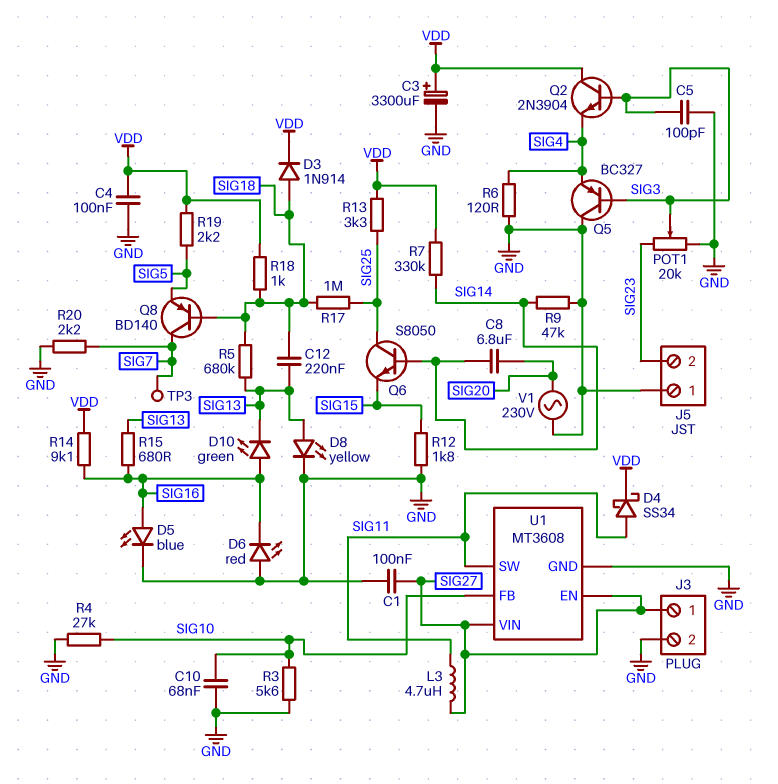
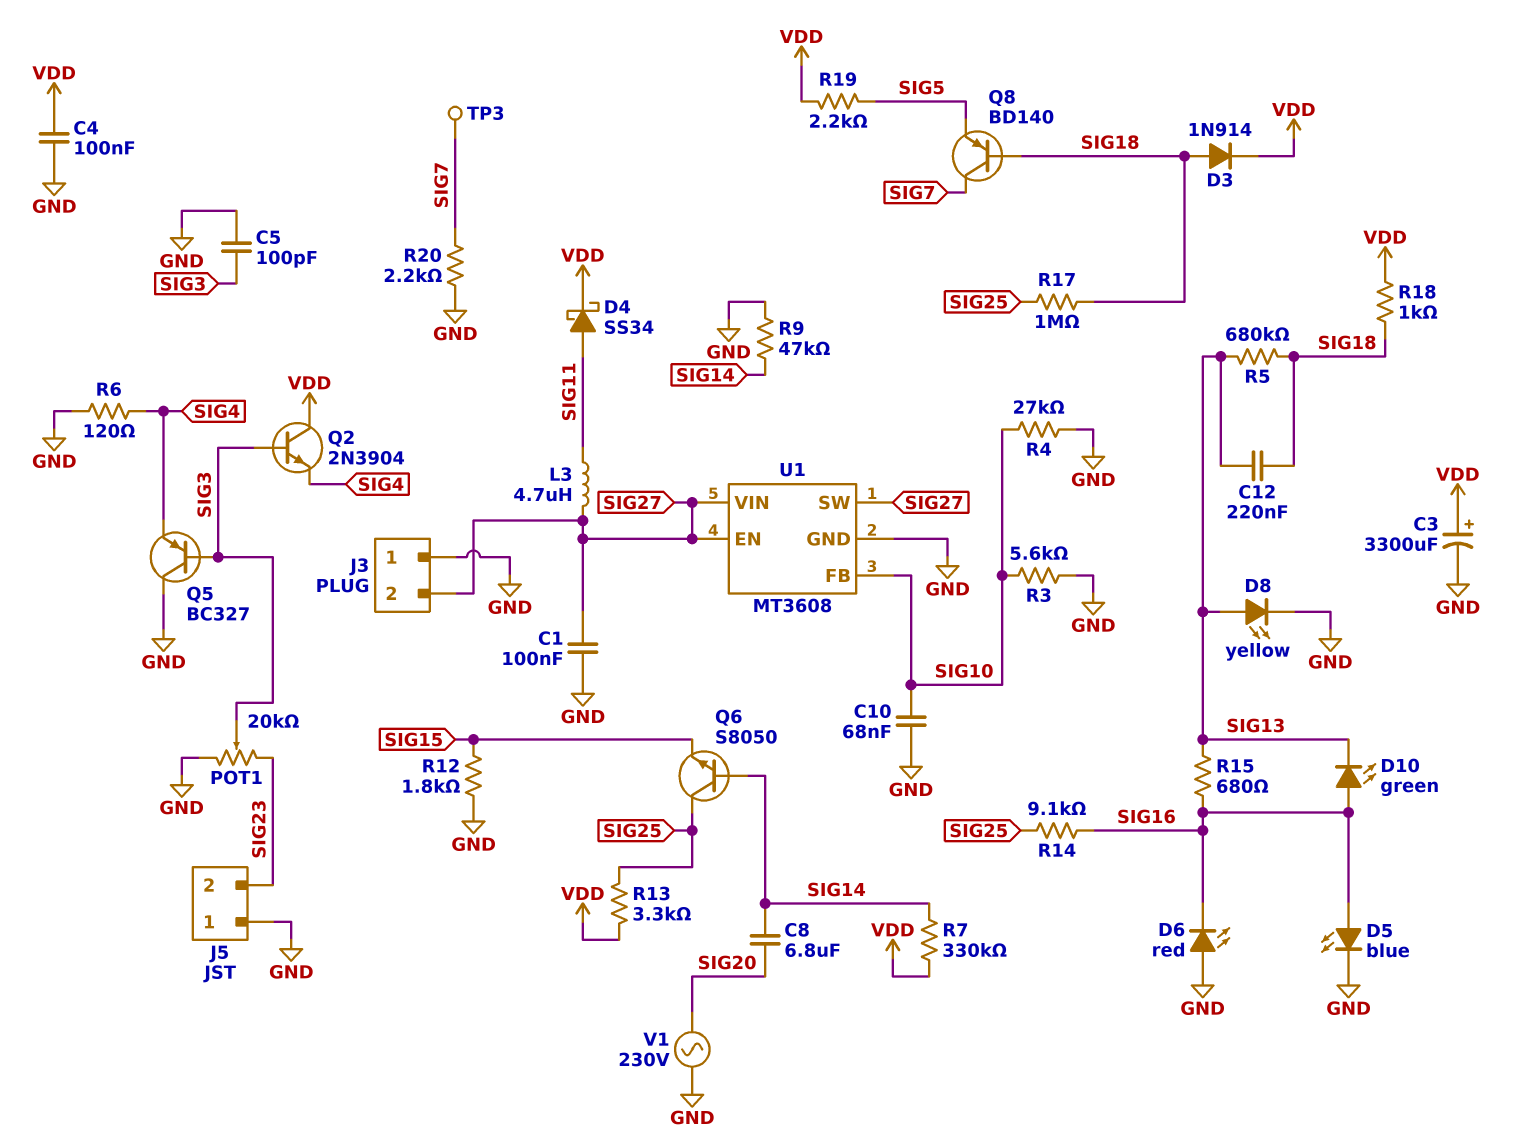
J3 pin 1: SIG27 -> GND
J3 pin 2: GND -> SIG27
R14: 9.1k (SIG16, VDD) -> 9.1k (SIG16, SIG25)
U1 pin SW: SIG11 -> SIG27

